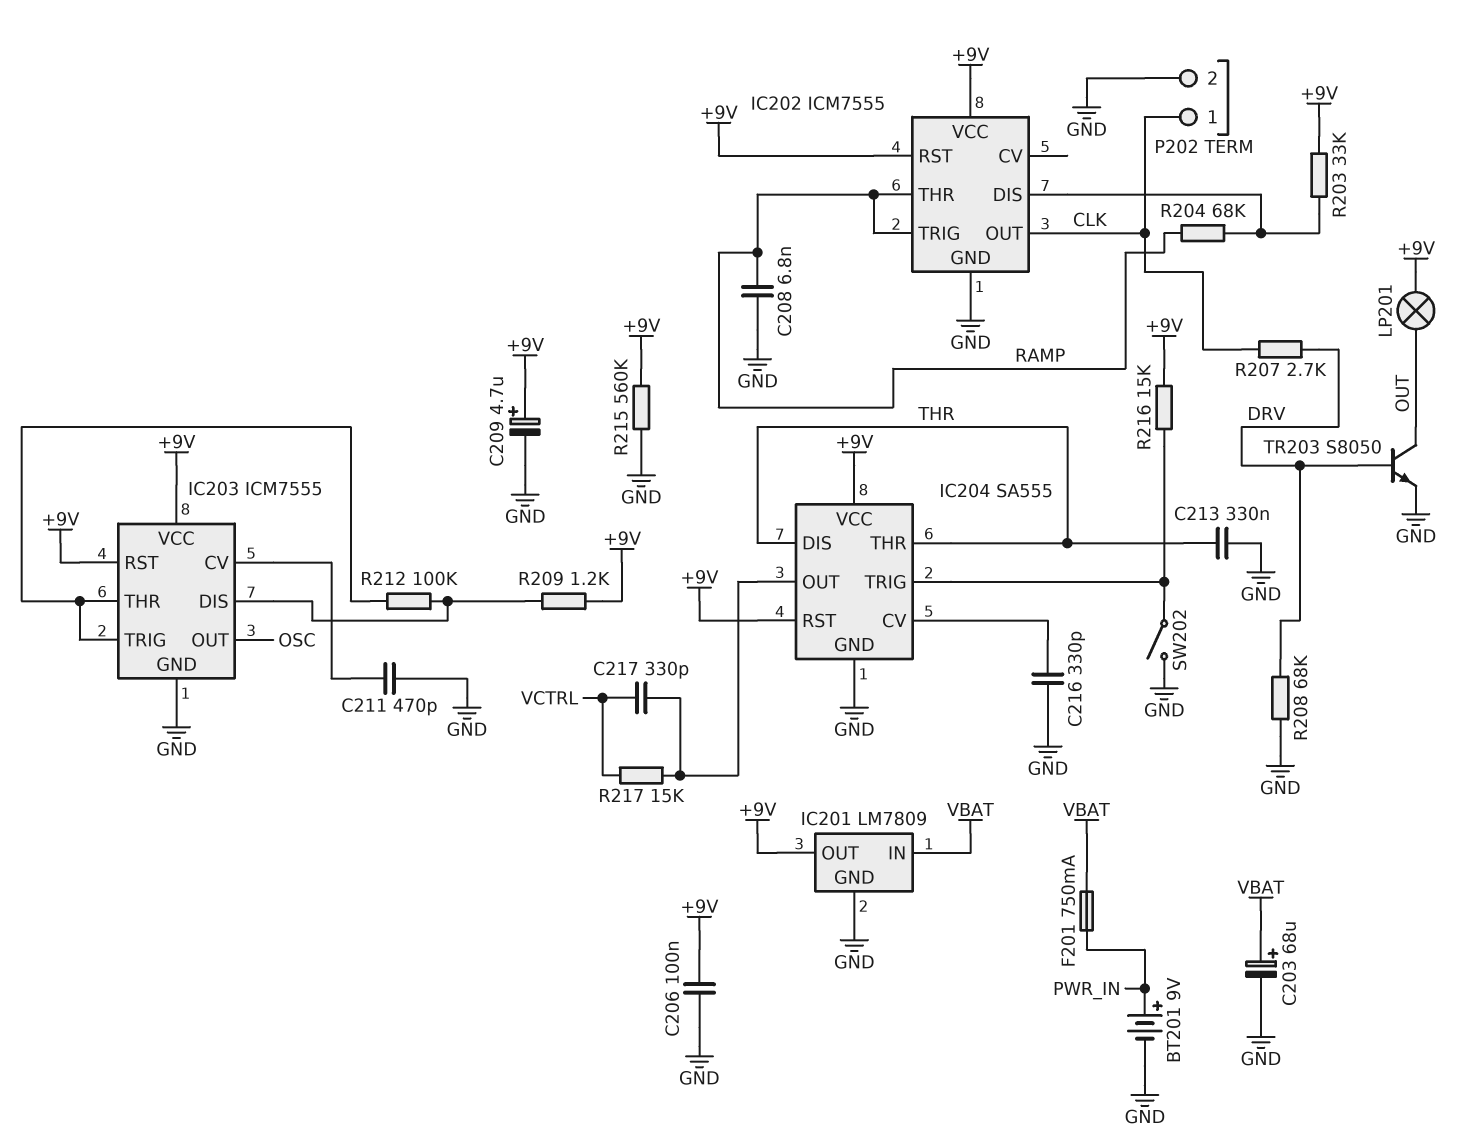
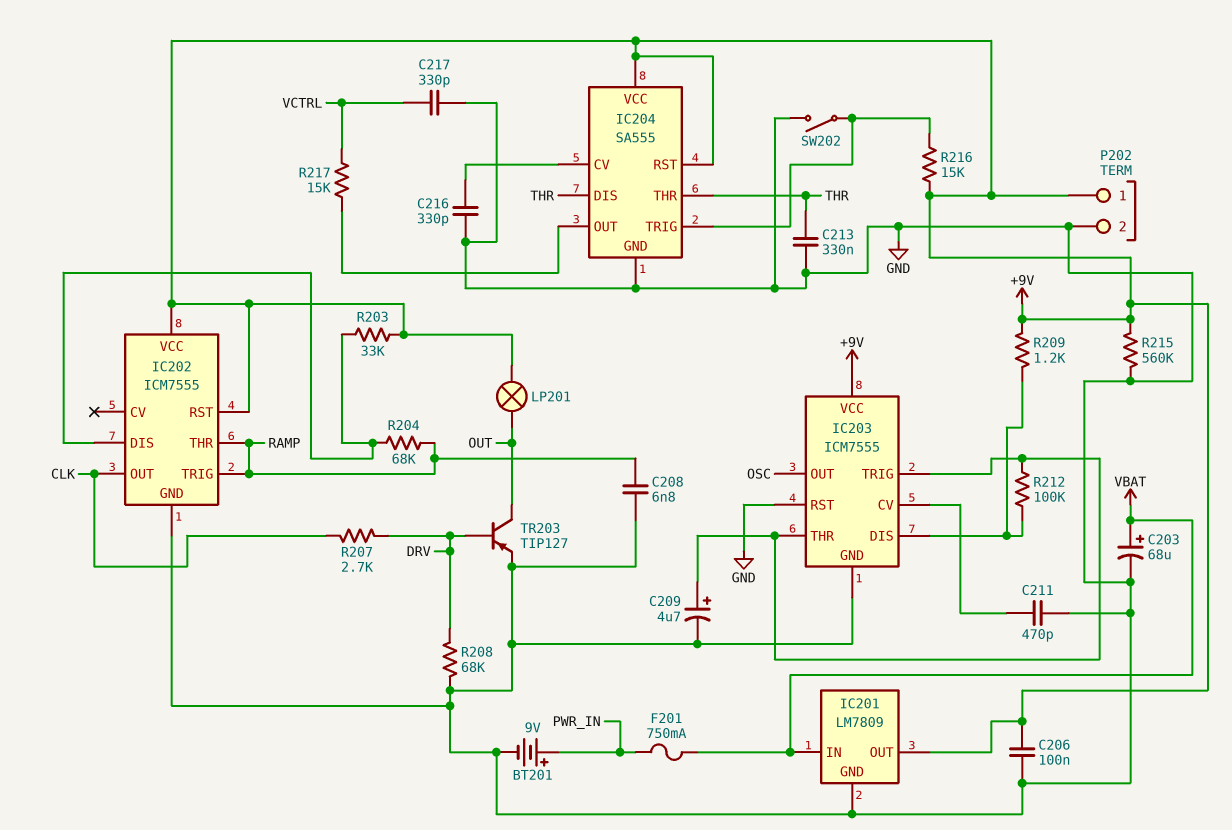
C209: 4.7uF (plus +9V, minus GND) -> 4.7uF (plus IC203/THR, minus GND)
C217: 330pF (IC204/OUT, VCTRL) -> 330pF (GND, VCTRL)
IC203 pin RST: +9V -> GND
P202 pin 1: CLK -> +9V
TR203: NPN S8050 (B DRV, C OUT, E GND) -> PNP TIP127 (B DRV, C OUT, E GND)

